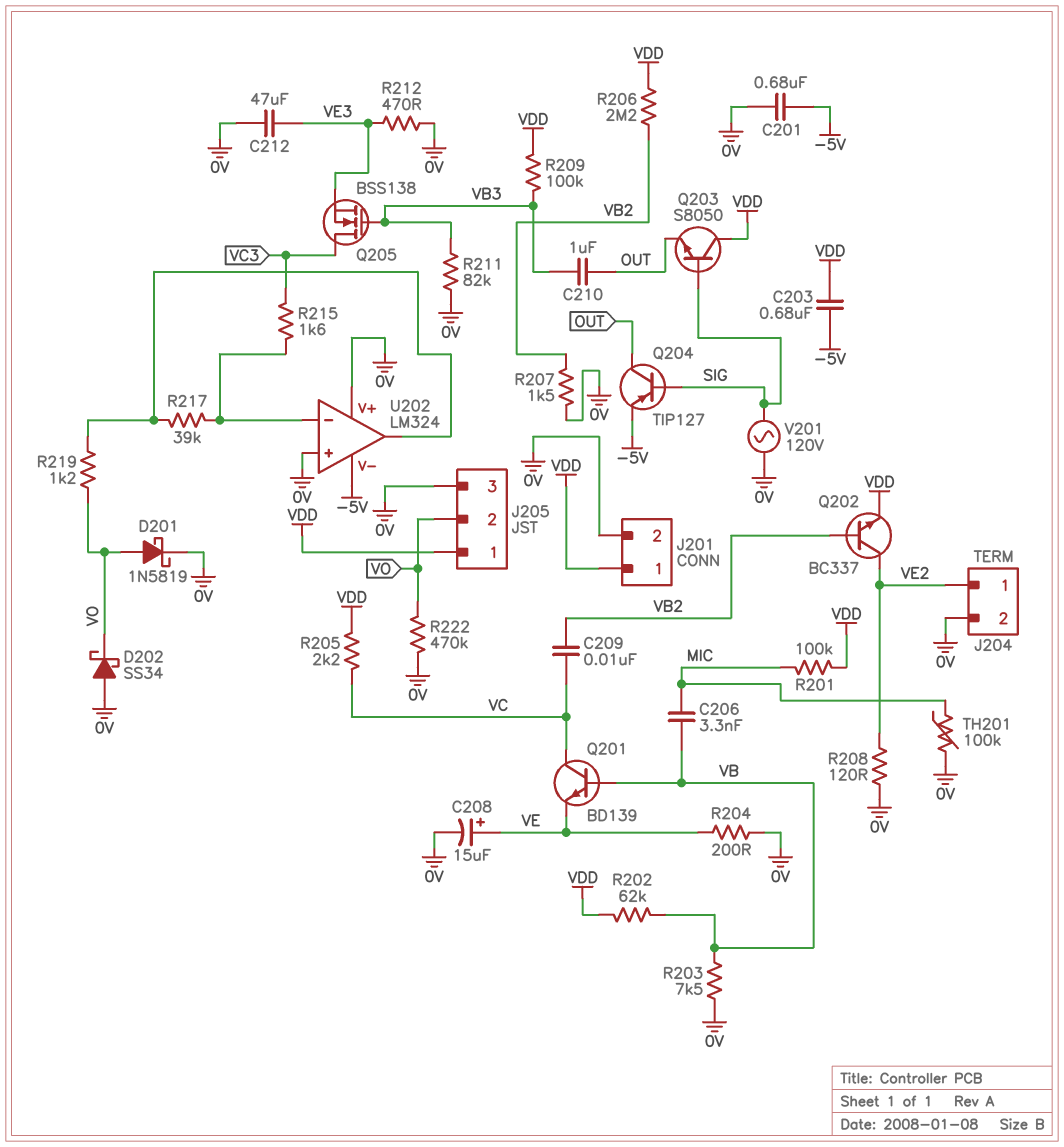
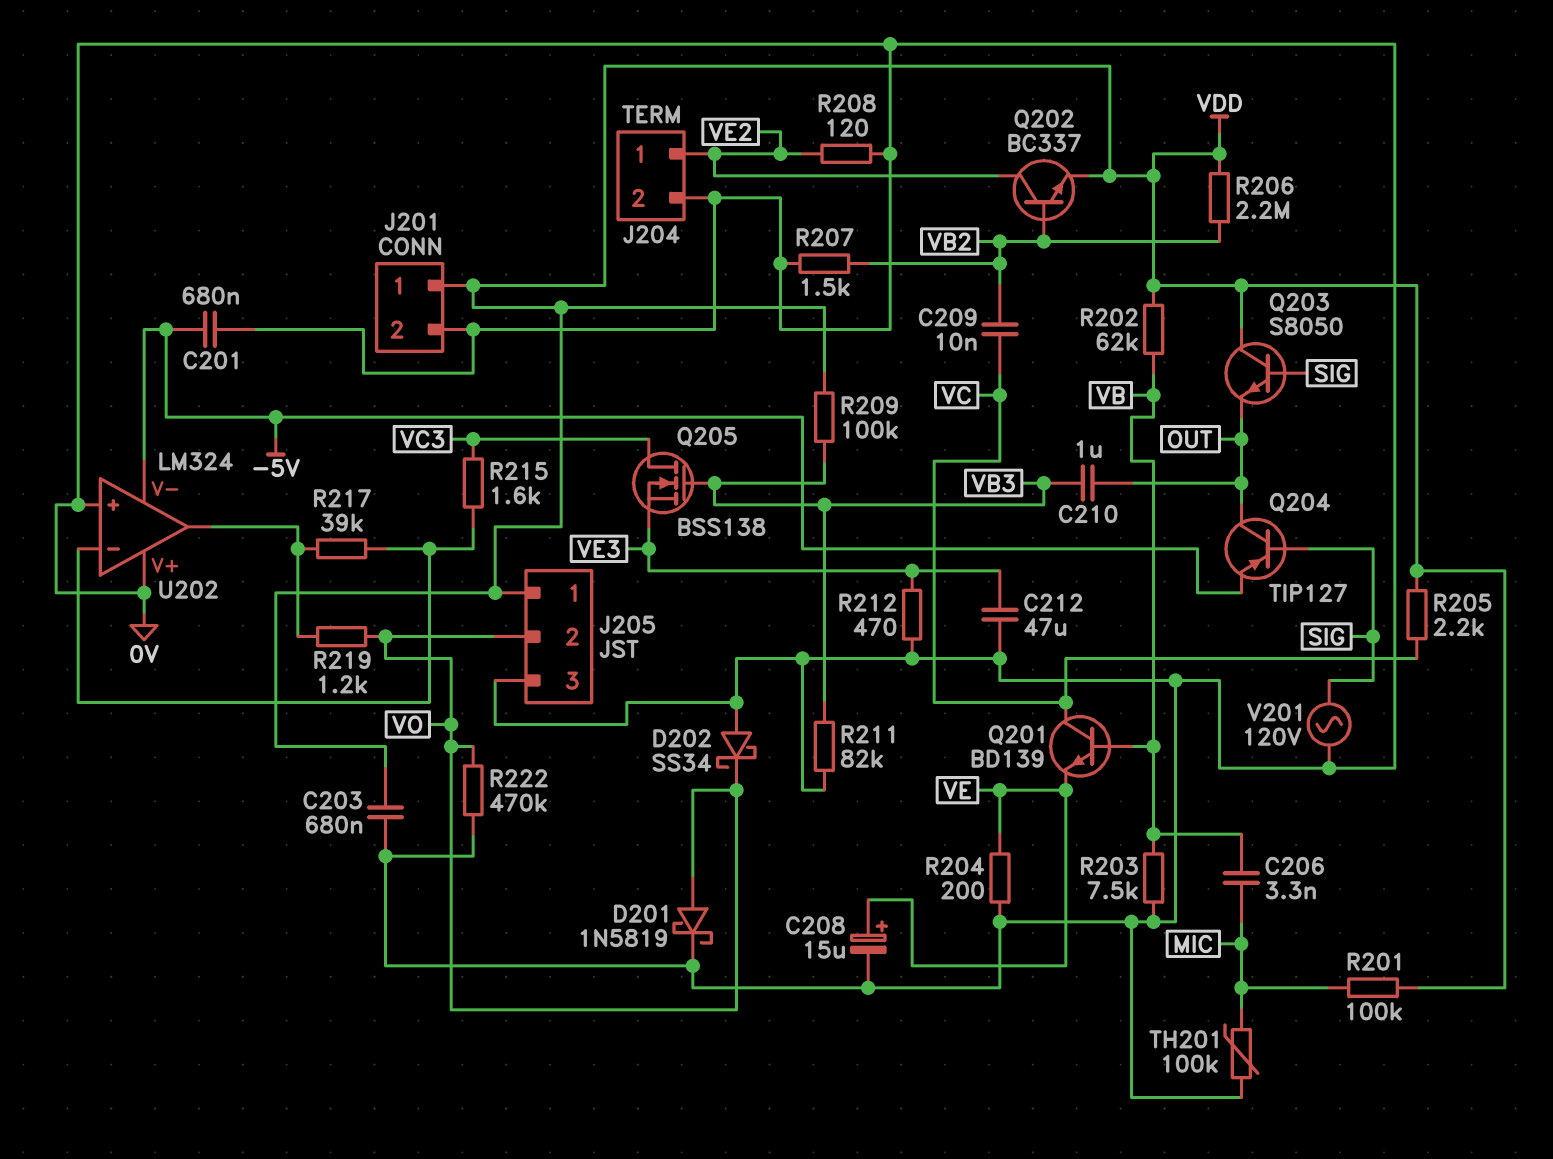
C203: 680nF (-5V, VDD) -> 680nF (0V, VDD)

